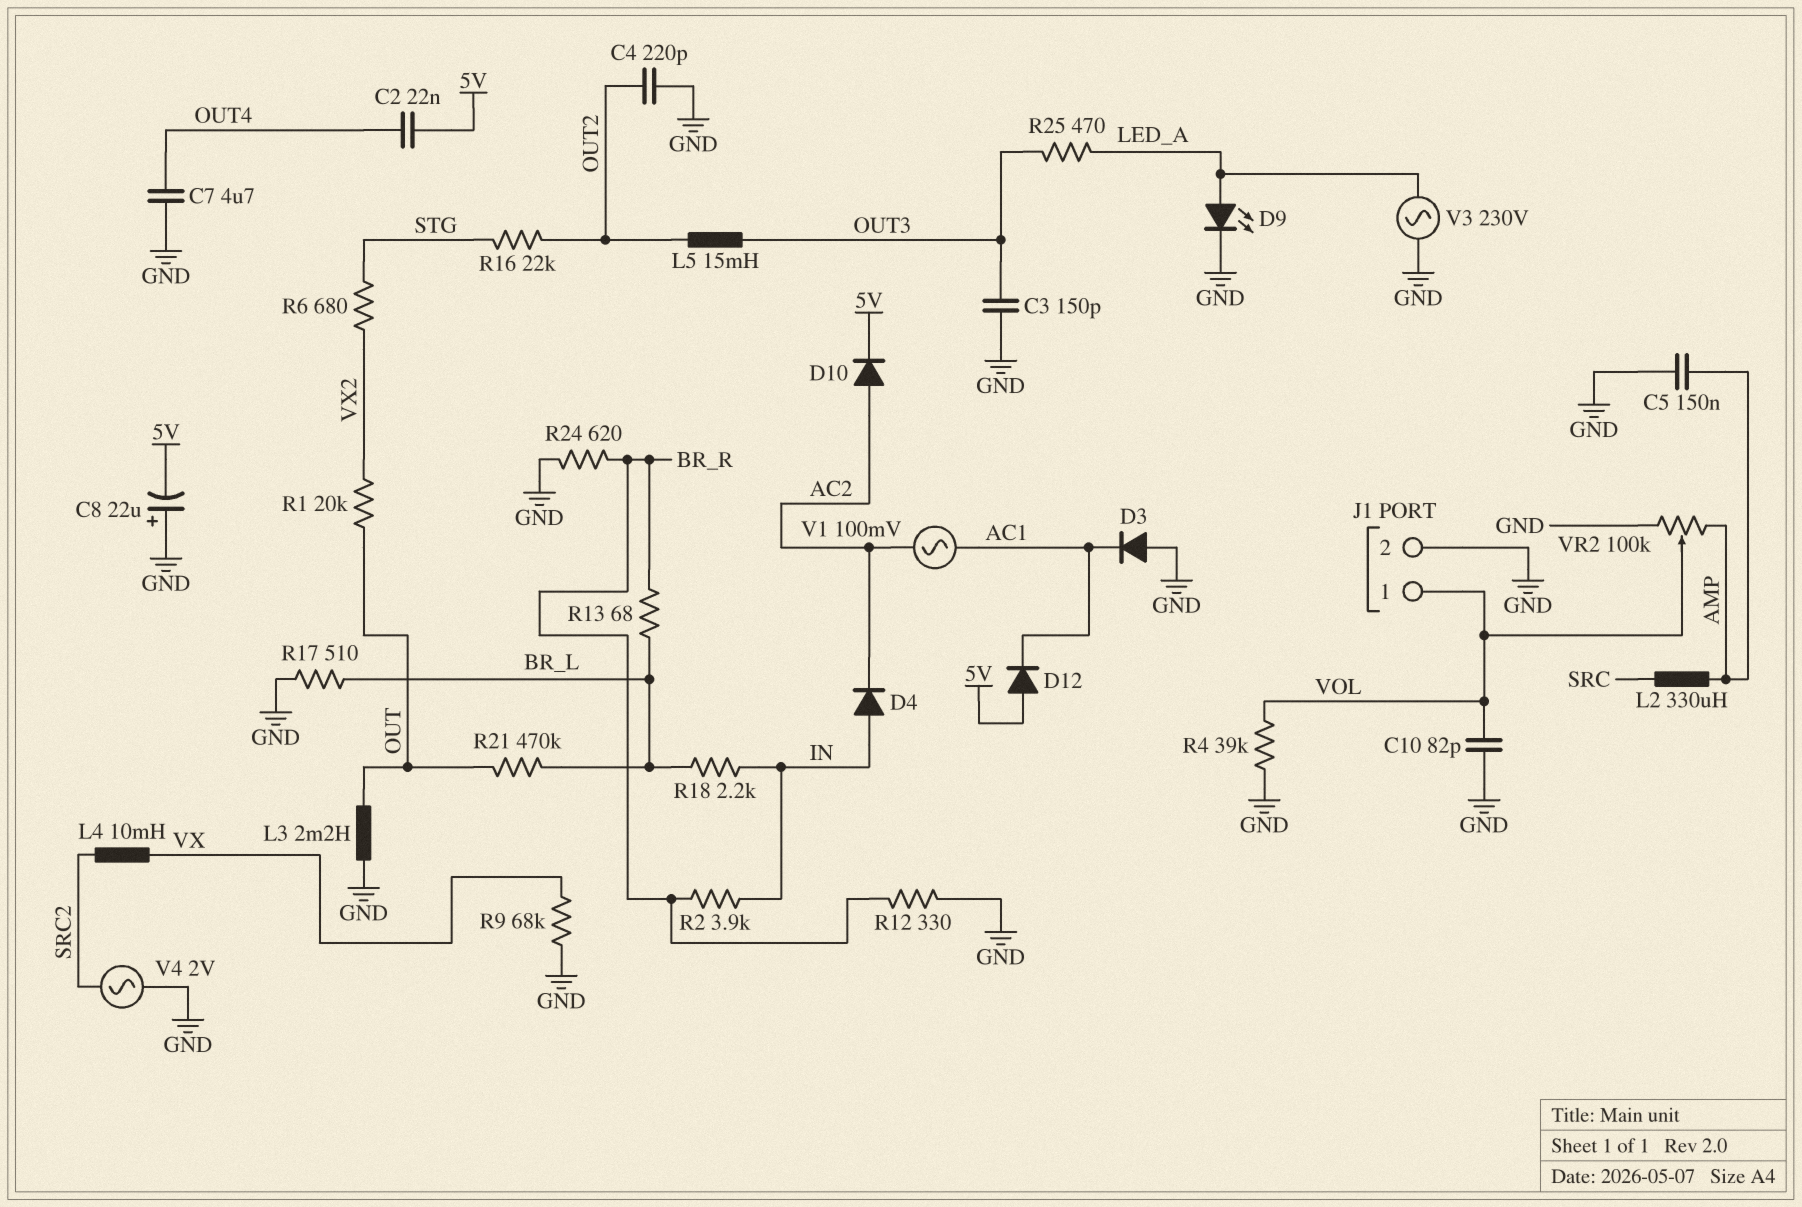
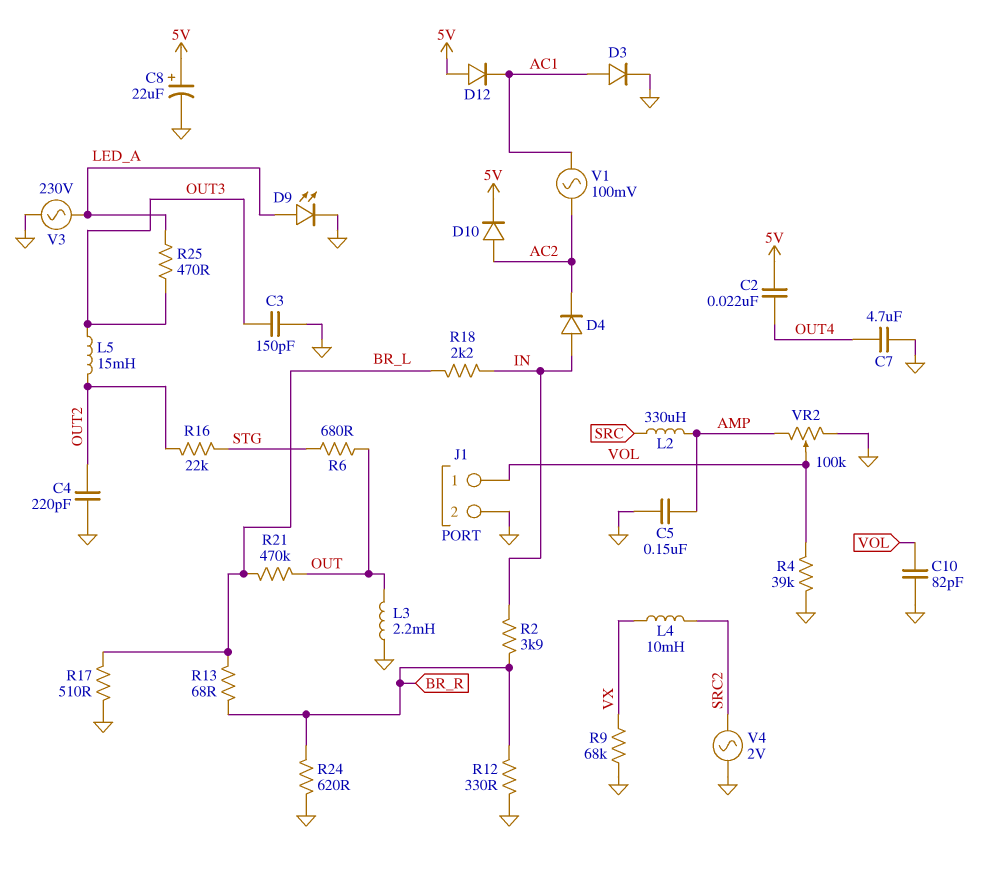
C8: 22uF (plus GND, minus 5V) -> 22uF (plus 5V, minus GND)
D3: diode (A GND, K AC1) -> diode (A AC1, K GND)
R1: 20k (OUT, VX2) -> none
R6: 680 (STG, VX2) -> 680 (OUT, STG)

